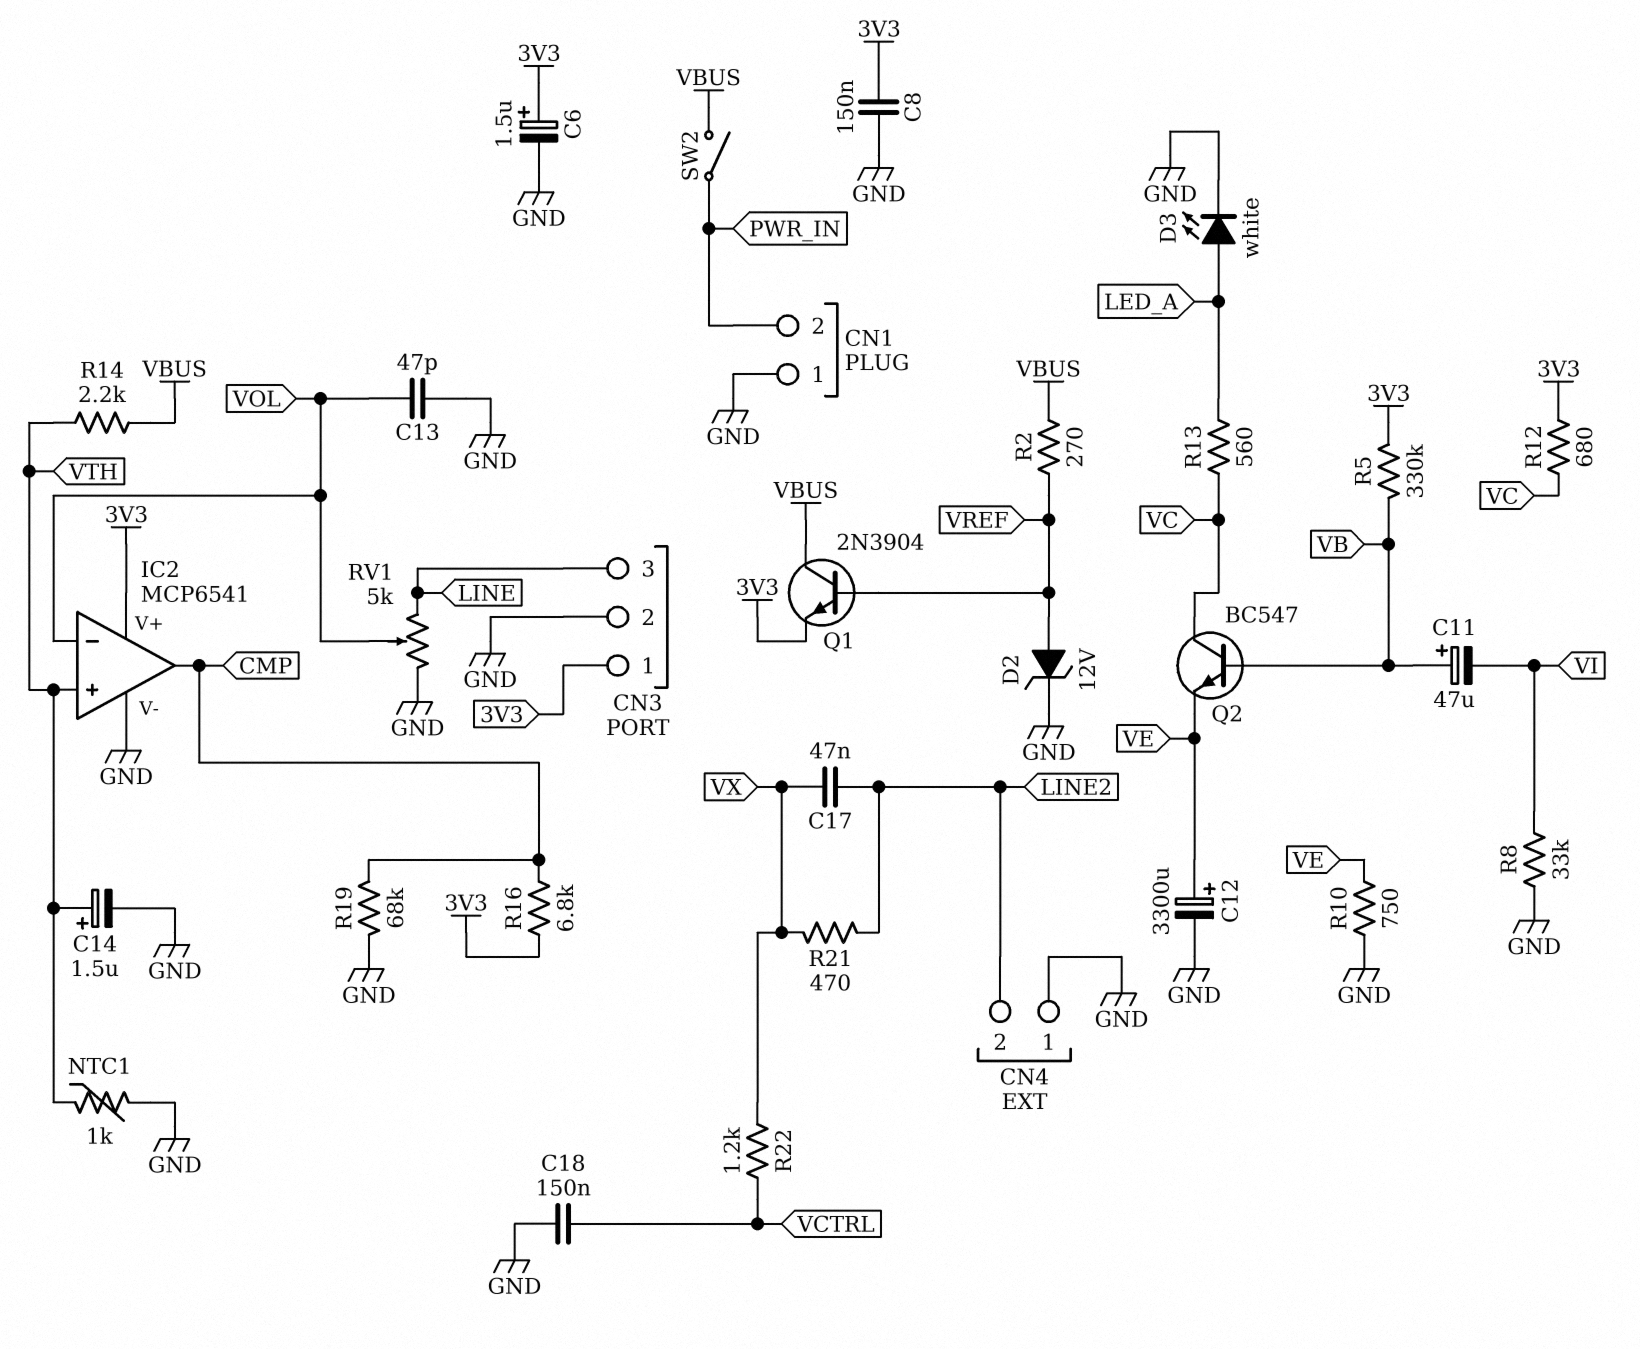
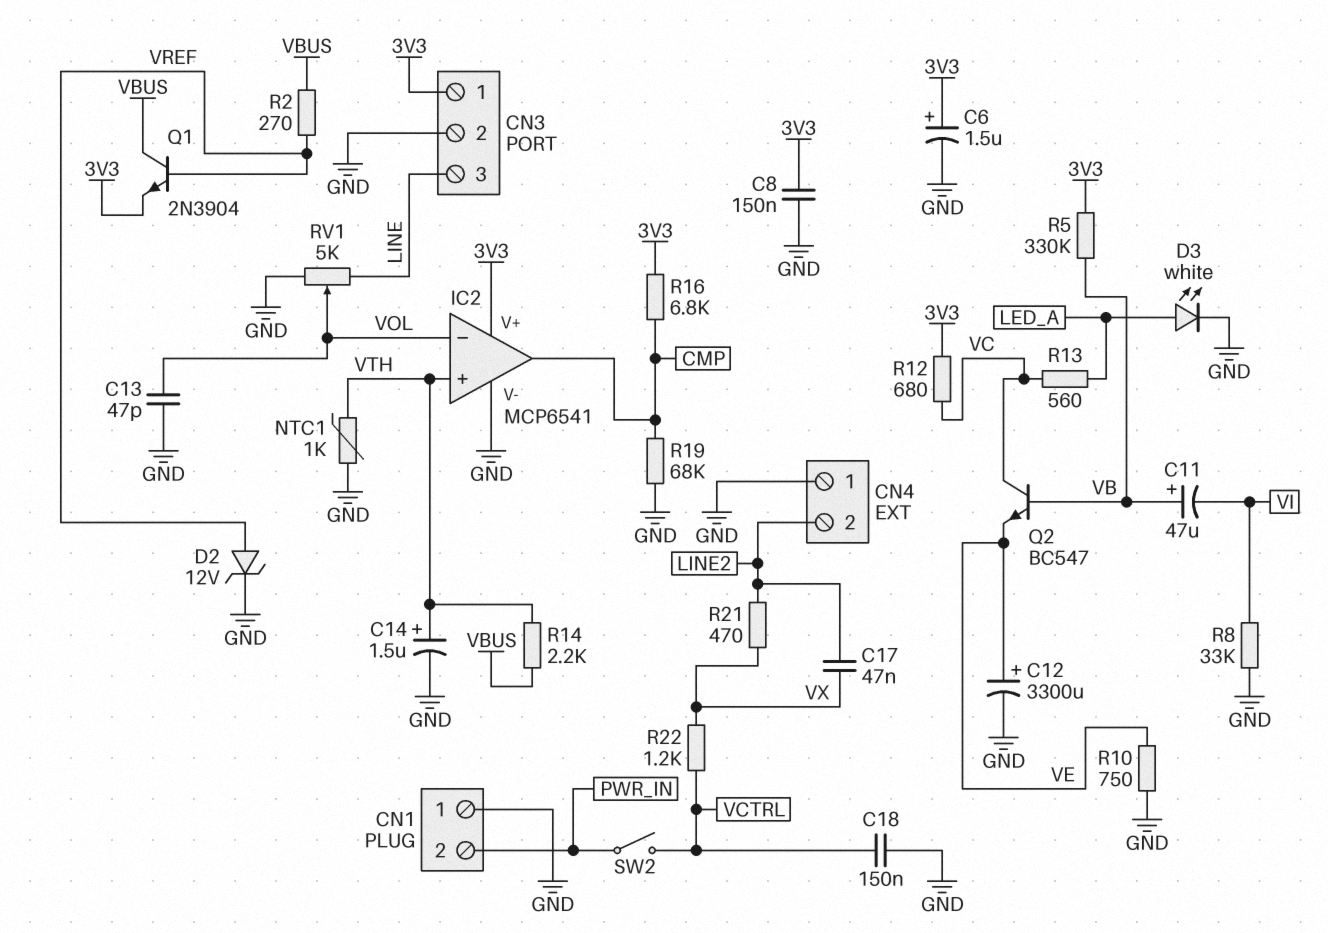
SW2: switch (PWR_IN, VBUS) -> switch (PWR_IN, VCTRL)

